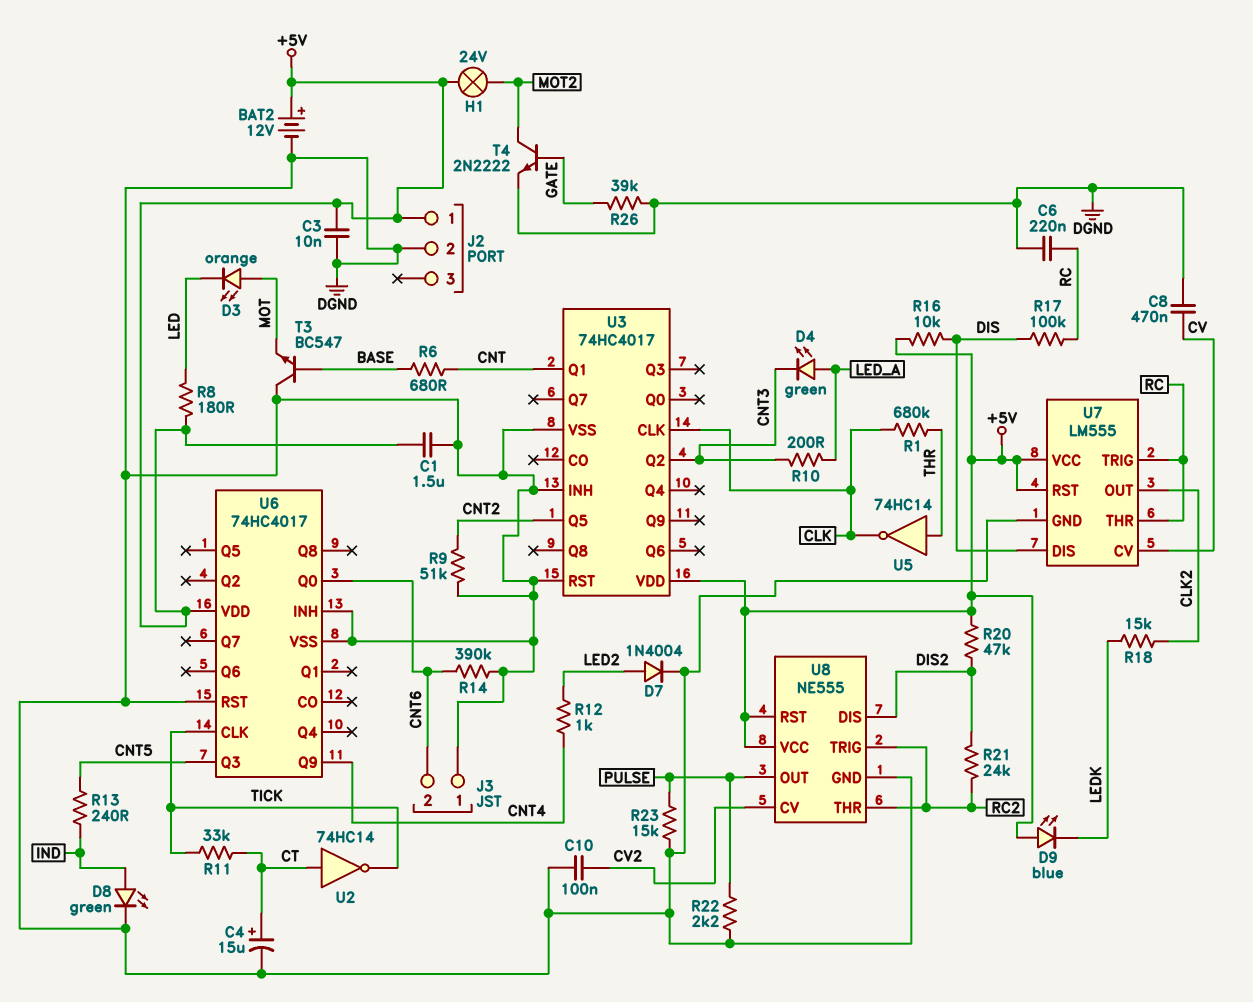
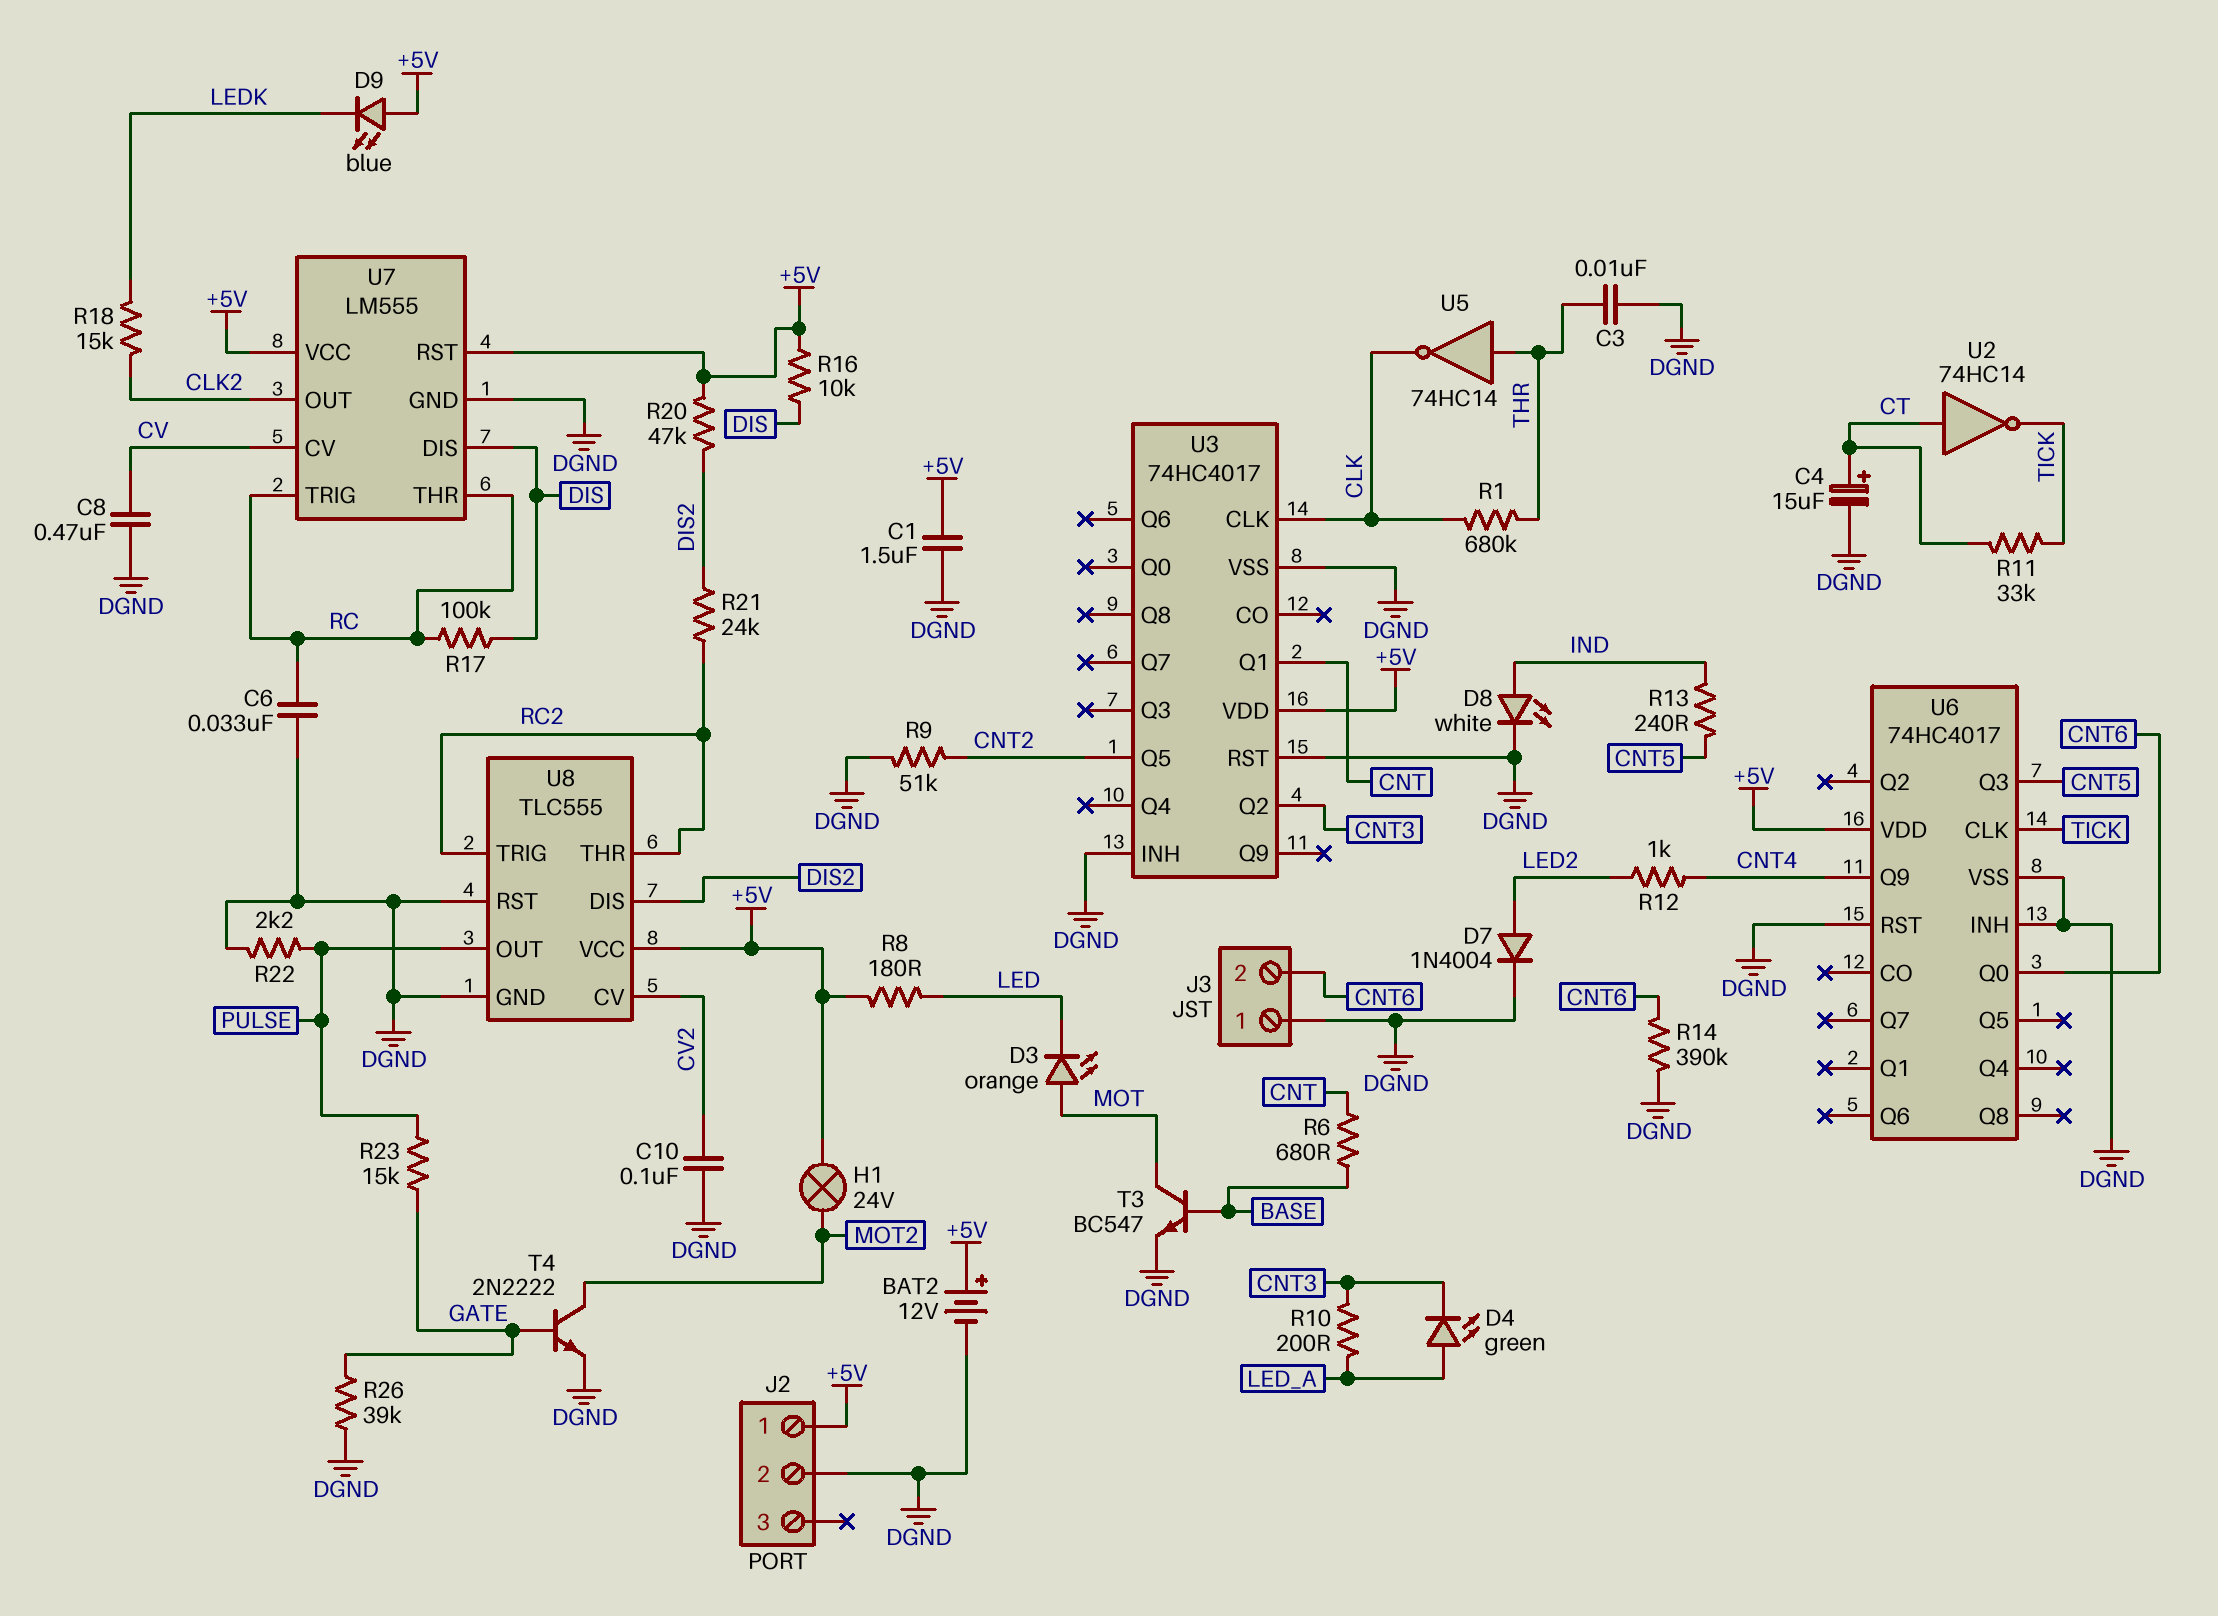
C3: 10nF (+5V, DGND) -> 10nF (DGND, THR)
C6: 220nF (DGND, RC) -> 33nF (DGND, RC)
D8: LED green (A IND, K DGND) -> LED white (A IND, K DGND)
R23: 15k (DGND, PULSE) -> 15k (GATE, PULSE)
T3: NPN BC547 (B BASE, C DGND, E MOT) -> NPN BC547 (B BASE, C MOT, E DGND)
U8: NE555 -> TLC555
U8 pin RST: +5V -> DGND

